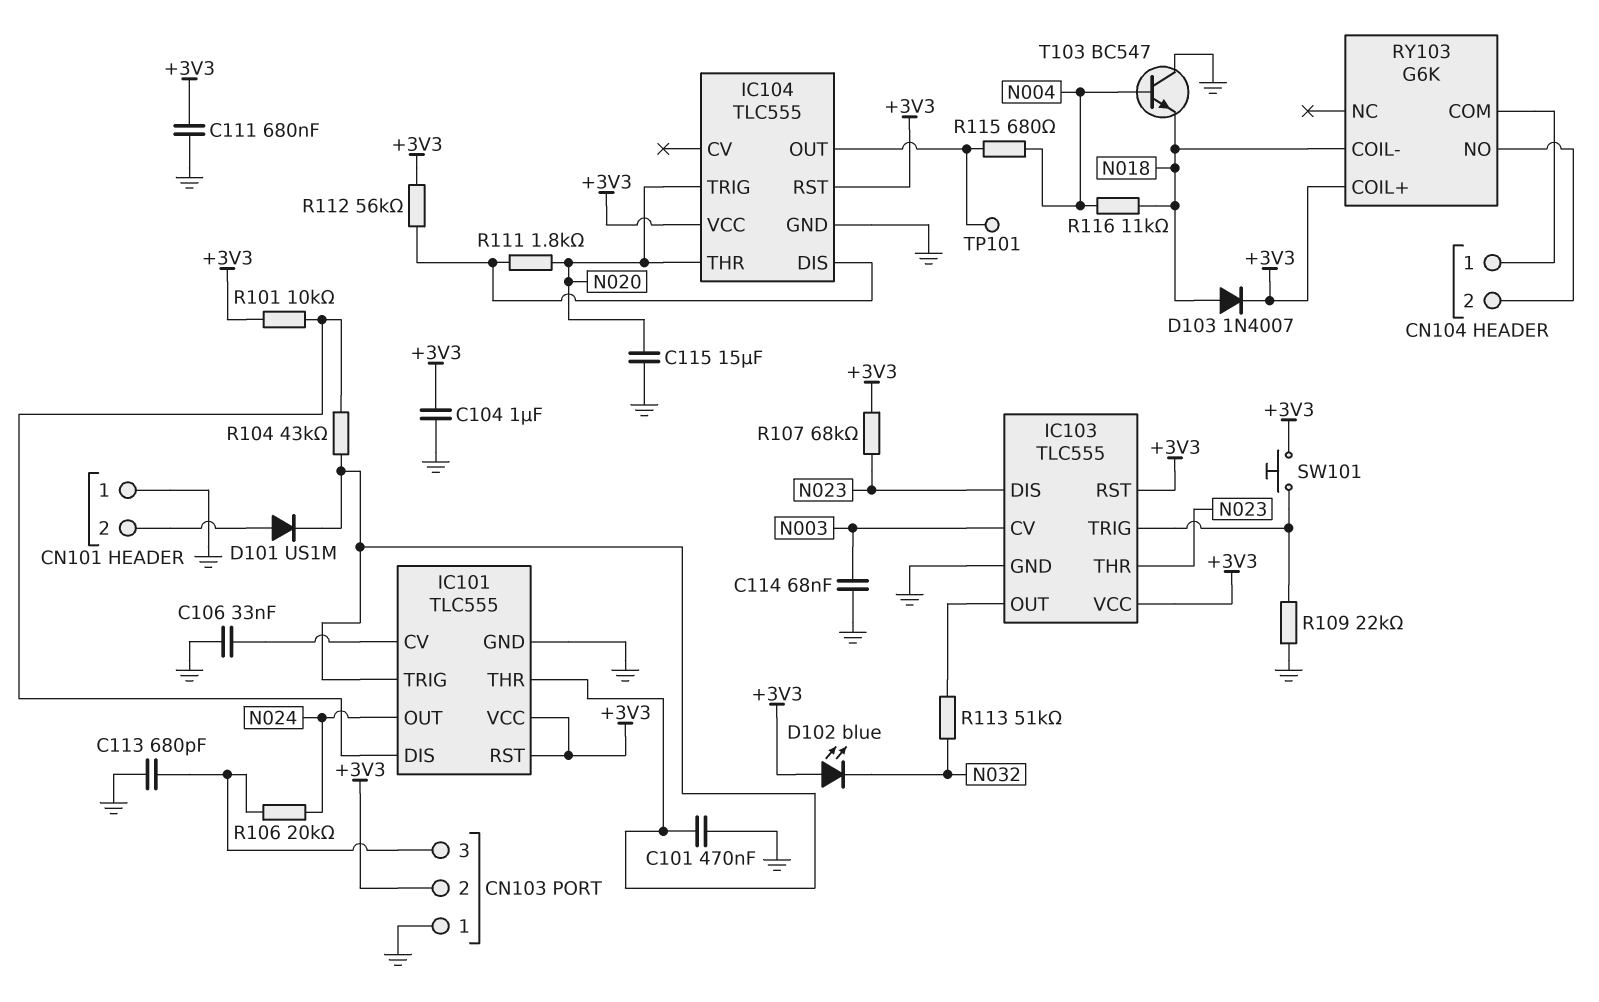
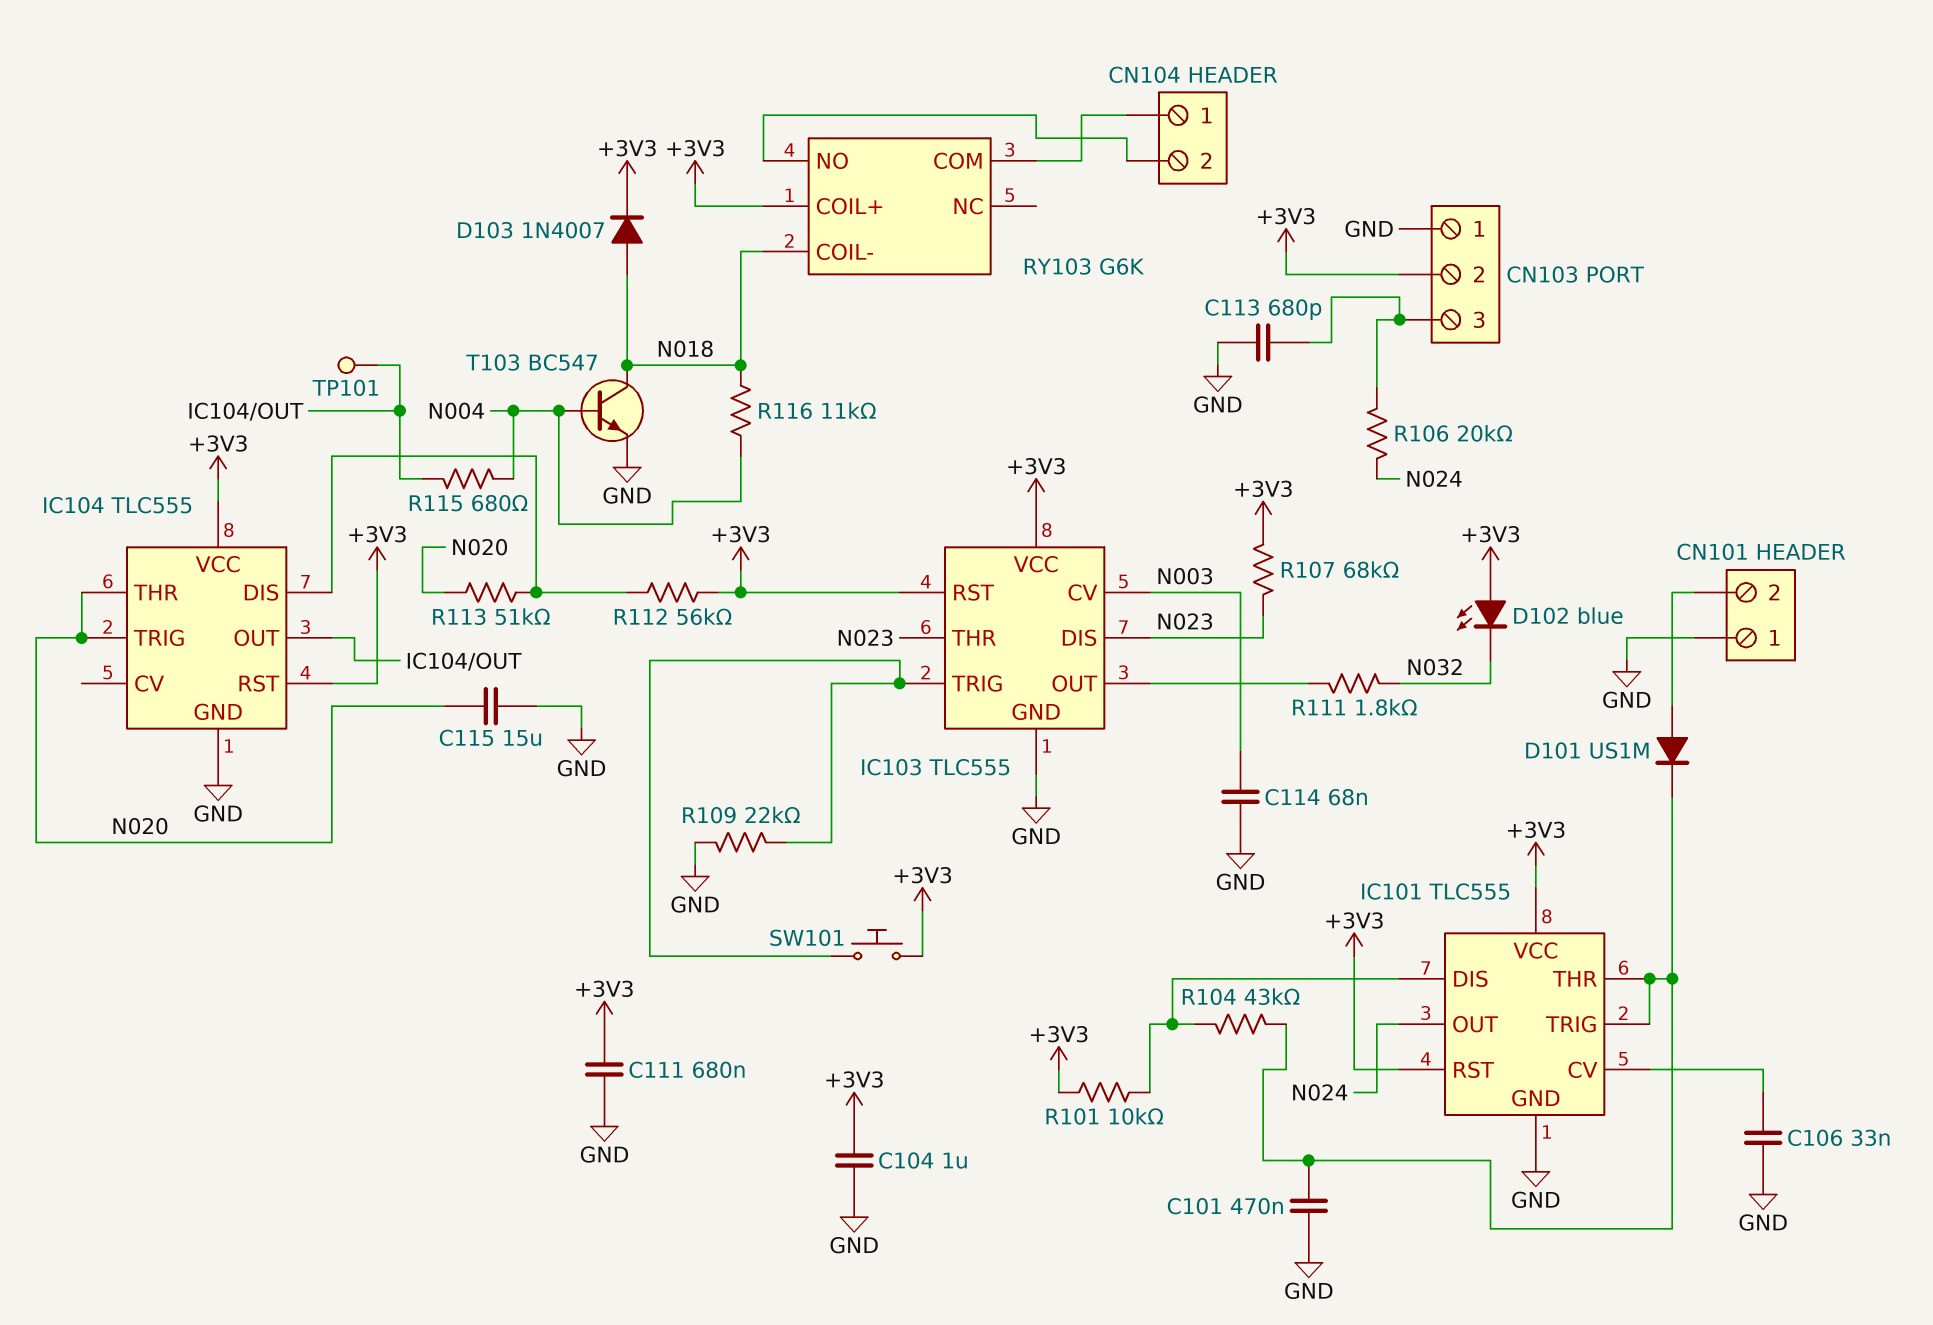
R111: 1.8k (IC104/DIS, N020) -> 1.8k (IC103/OUT, N032)
R113: 51k (IC103/OUT, N032) -> 51k (IC104/DIS, N020)
T103: NPN BC547 (B N004, C GND, E N018) -> NPN BC547 (B N004, C N018, E GND)

